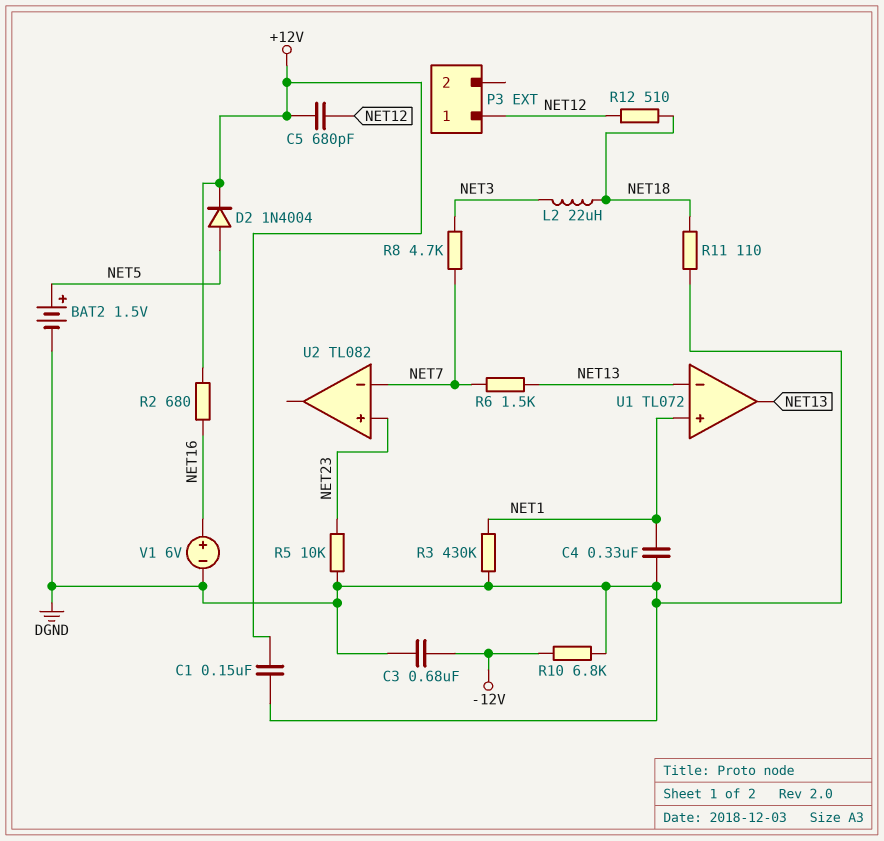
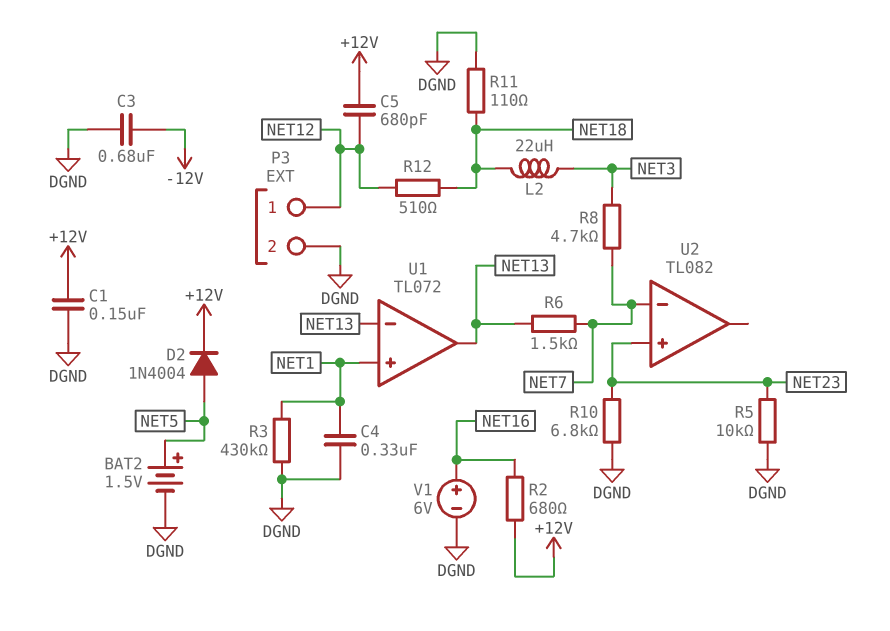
P3 pin 2: none -> DGND
R10: 6.8k (-12V, DGND) -> 6.8k (DGND, NET23)

